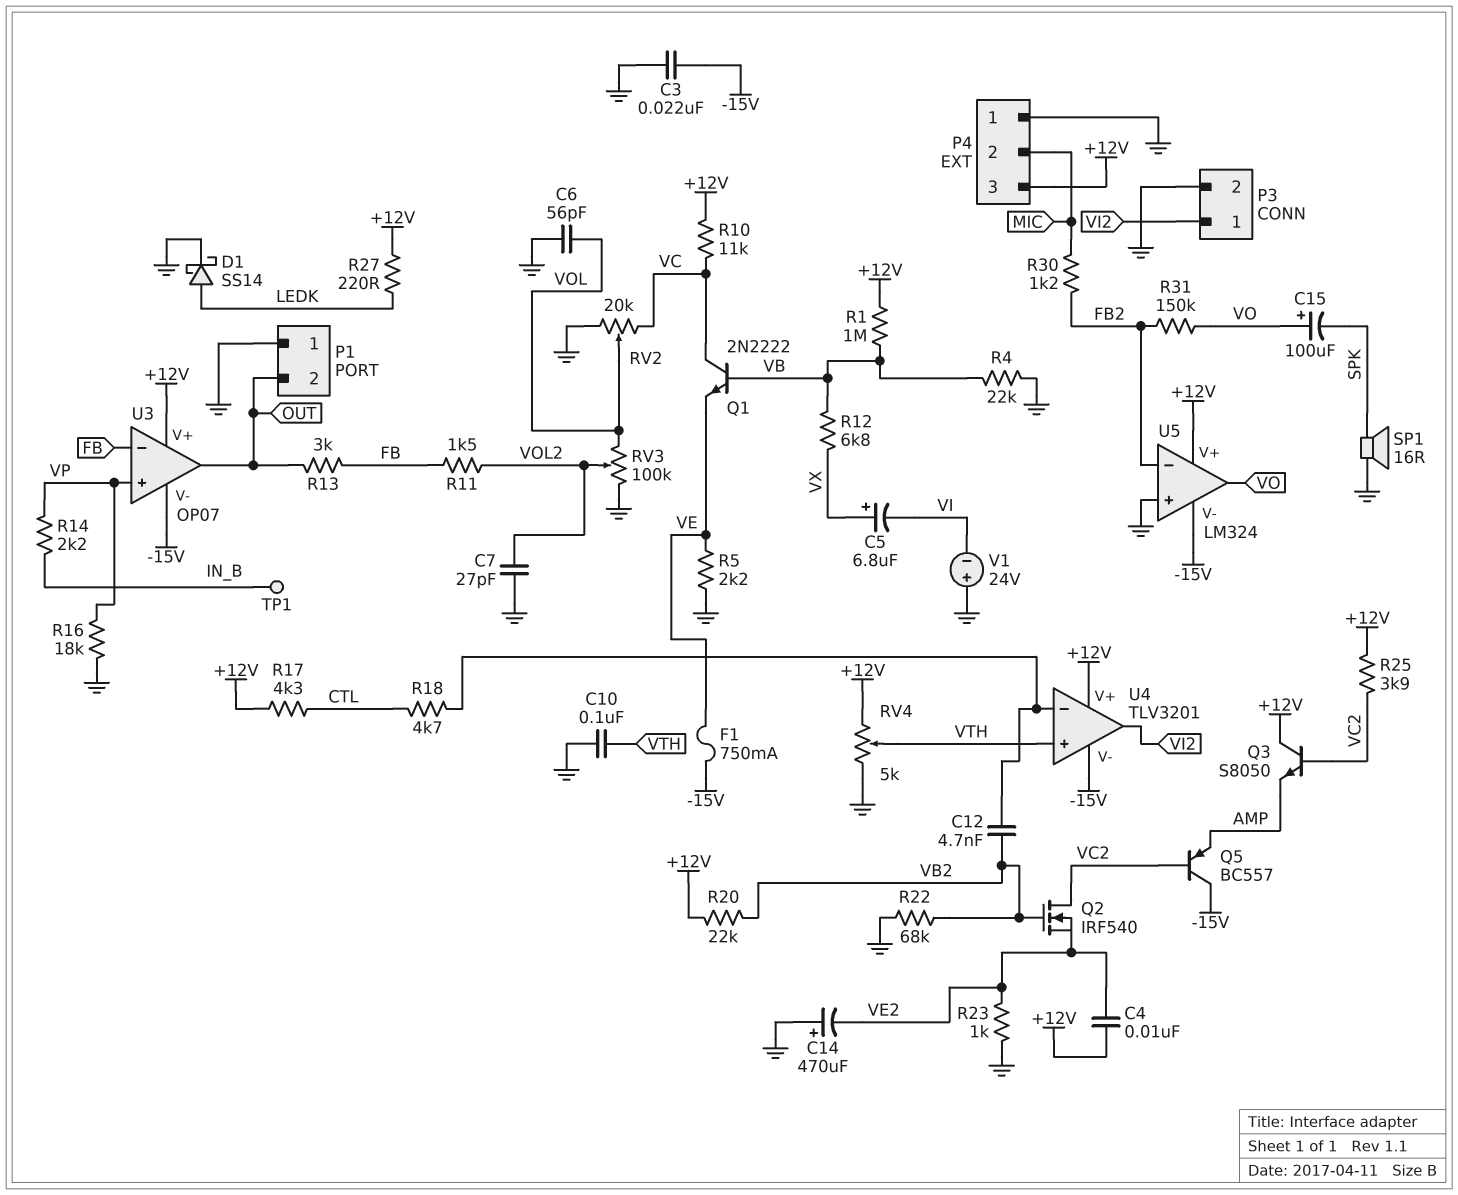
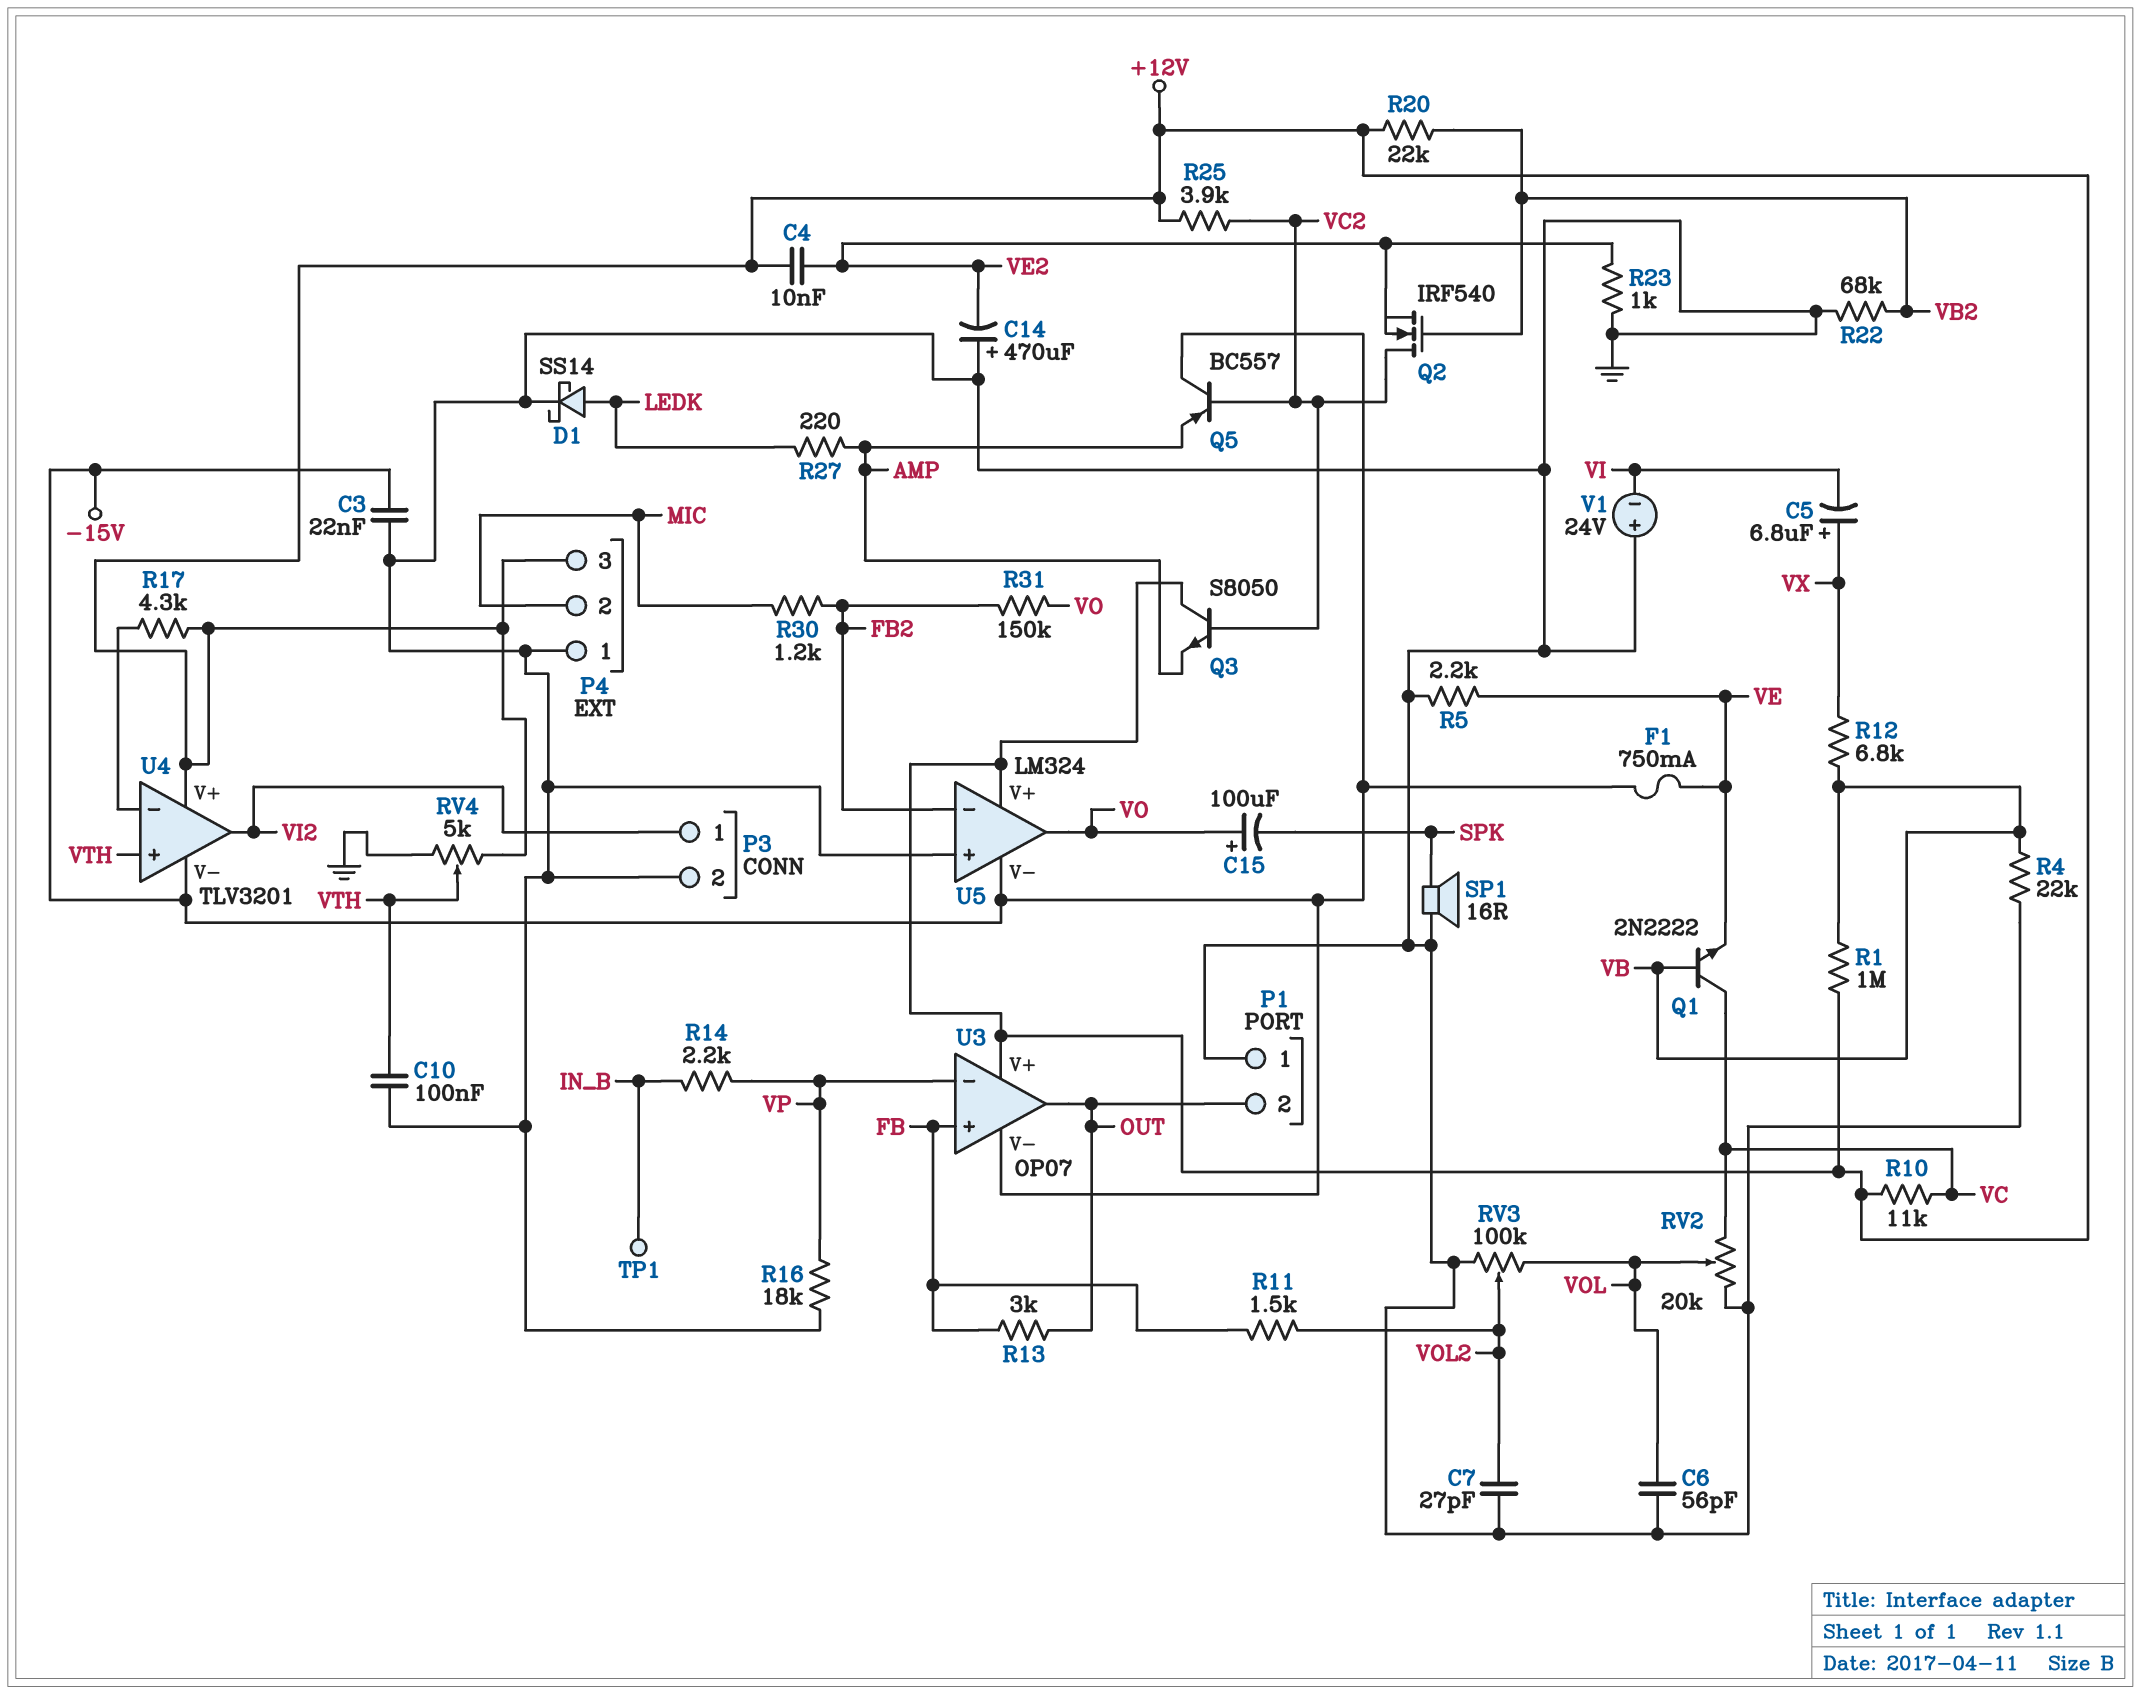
C12: 4.7nF (U4/in-, VB2) -> none
R17: 4.3k (+12V, CTL) -> 4.3k (+12V, U4/in-)
R18: 4.7k (CTL, U4/in-) -> none
R27: 220 (+12V, LEDK) -> 220 (AMP, LEDK)
U3 pin in+: VP -> FB
U3 pin in-: FB -> VP

